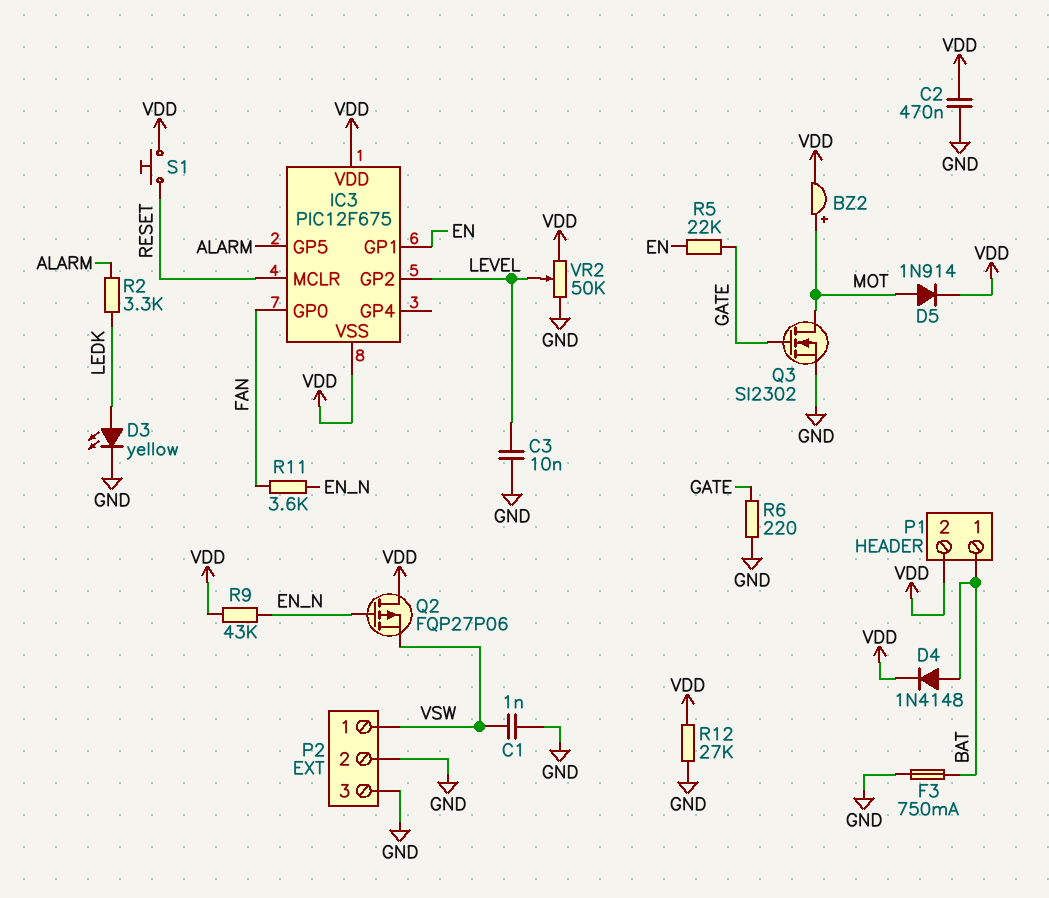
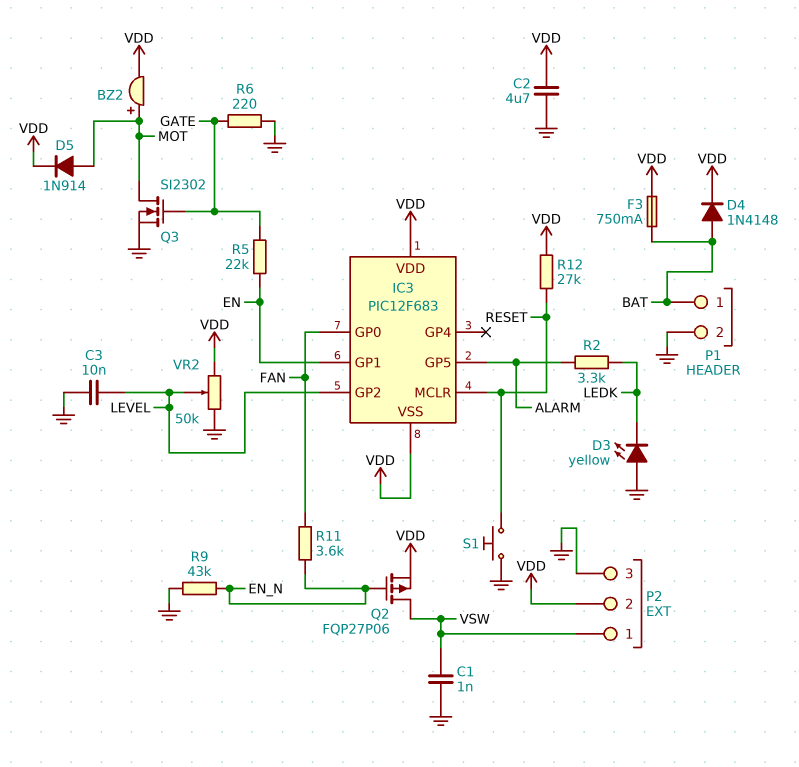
C2: 470nF (GND, VDD) -> 4.7uF (GND, VDD)
D3: LED yellow (A LEDK, K GND) -> LED yellow (A GND, K LEDK)
F3: 750mA (BAT, GND) -> 750mA (BAT, VDD)
IC3: PIC12F675 -> PIC12F683
P1 pin 2: VDD -> GND
P2 pin 2: GND -> VDD
Q2: PMOS FQP27P06 (G EN_N, D VDD, S VSW) -> PMOS FQP27P06 (G EN_N, D VSW, S VDD)
R9: 43k (EN_N, VDD) -> 43k (EN_N, GND)
R12: 27k (GND, VDD) -> 27k (RESET, VDD)
S1: button (RESET, VDD) -> button (GND, RESET)

